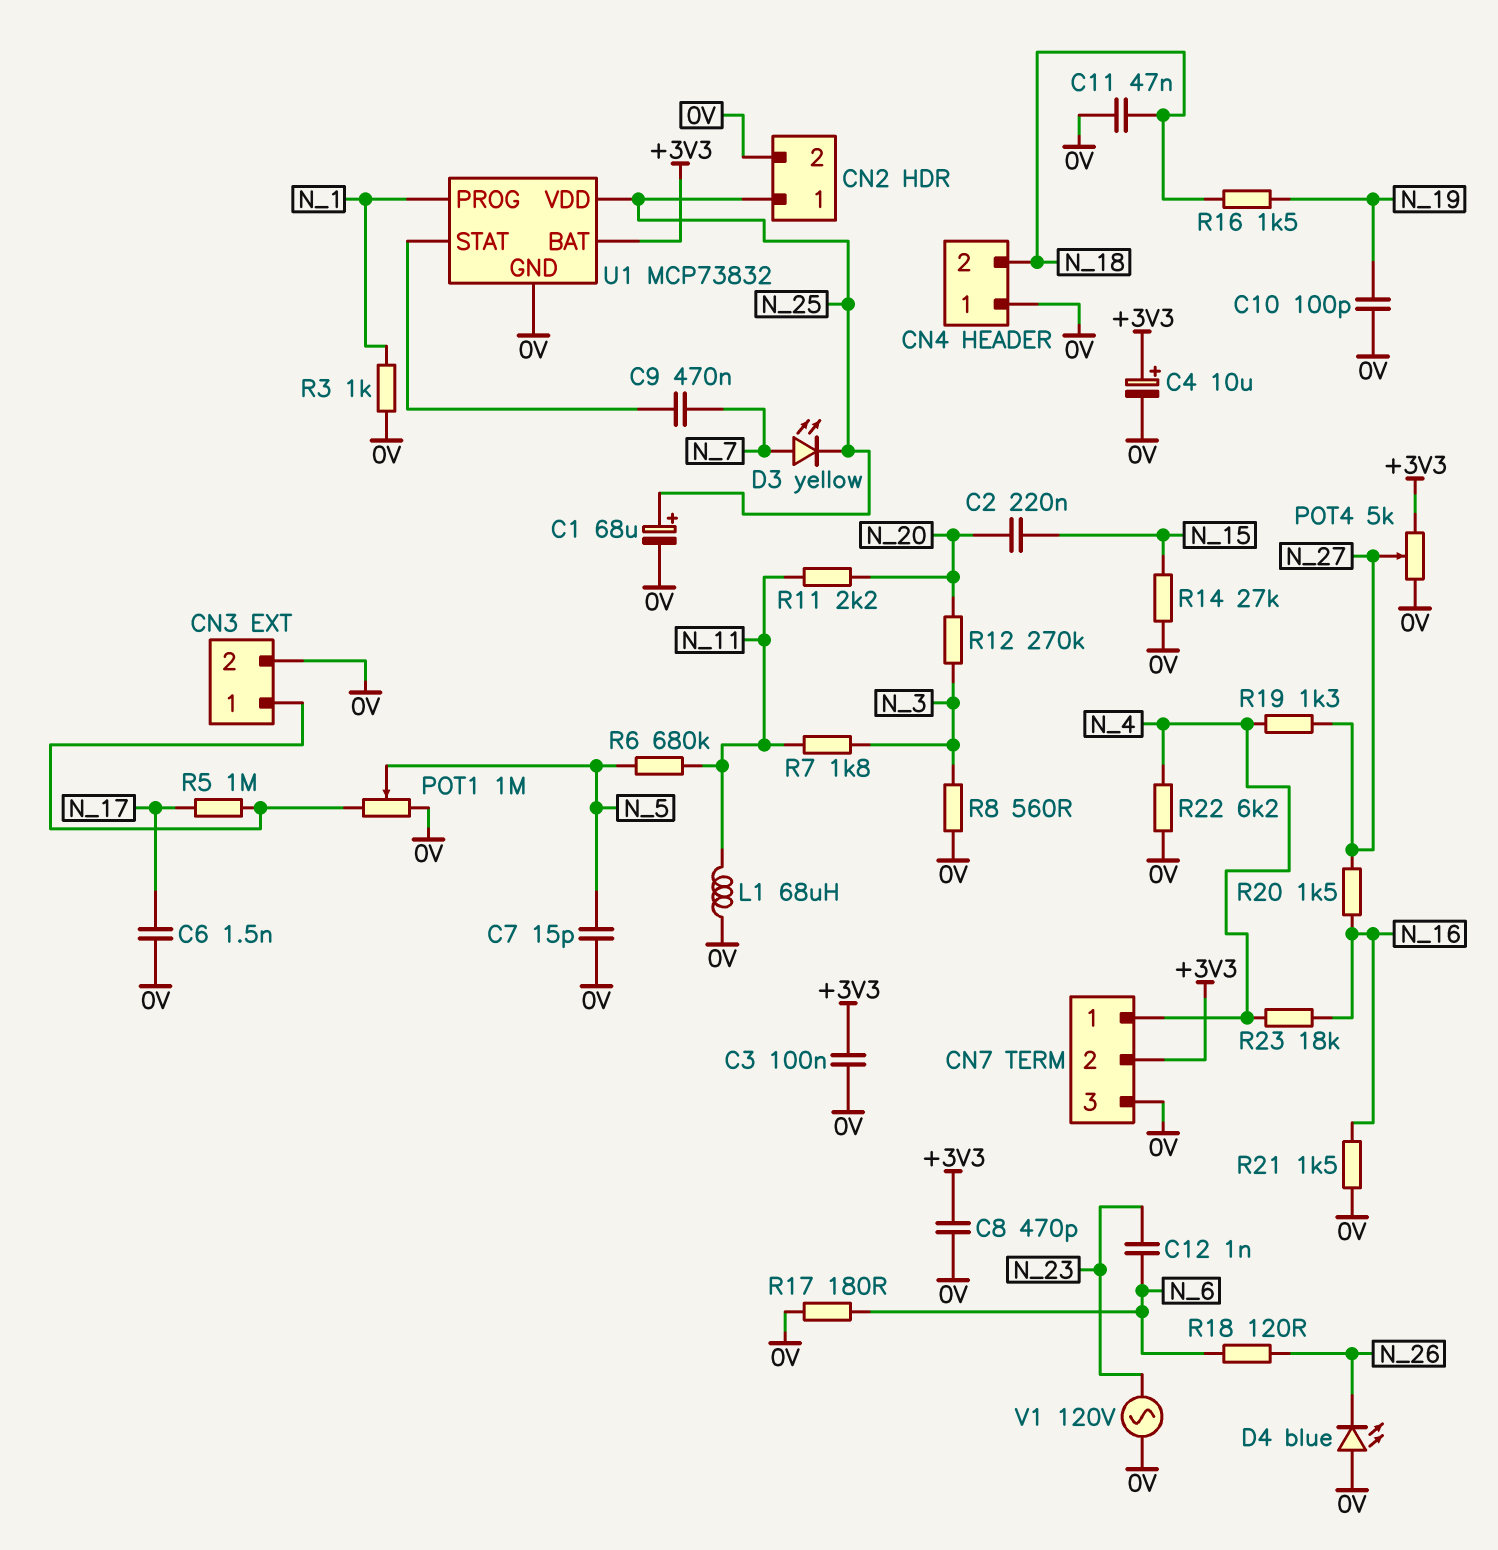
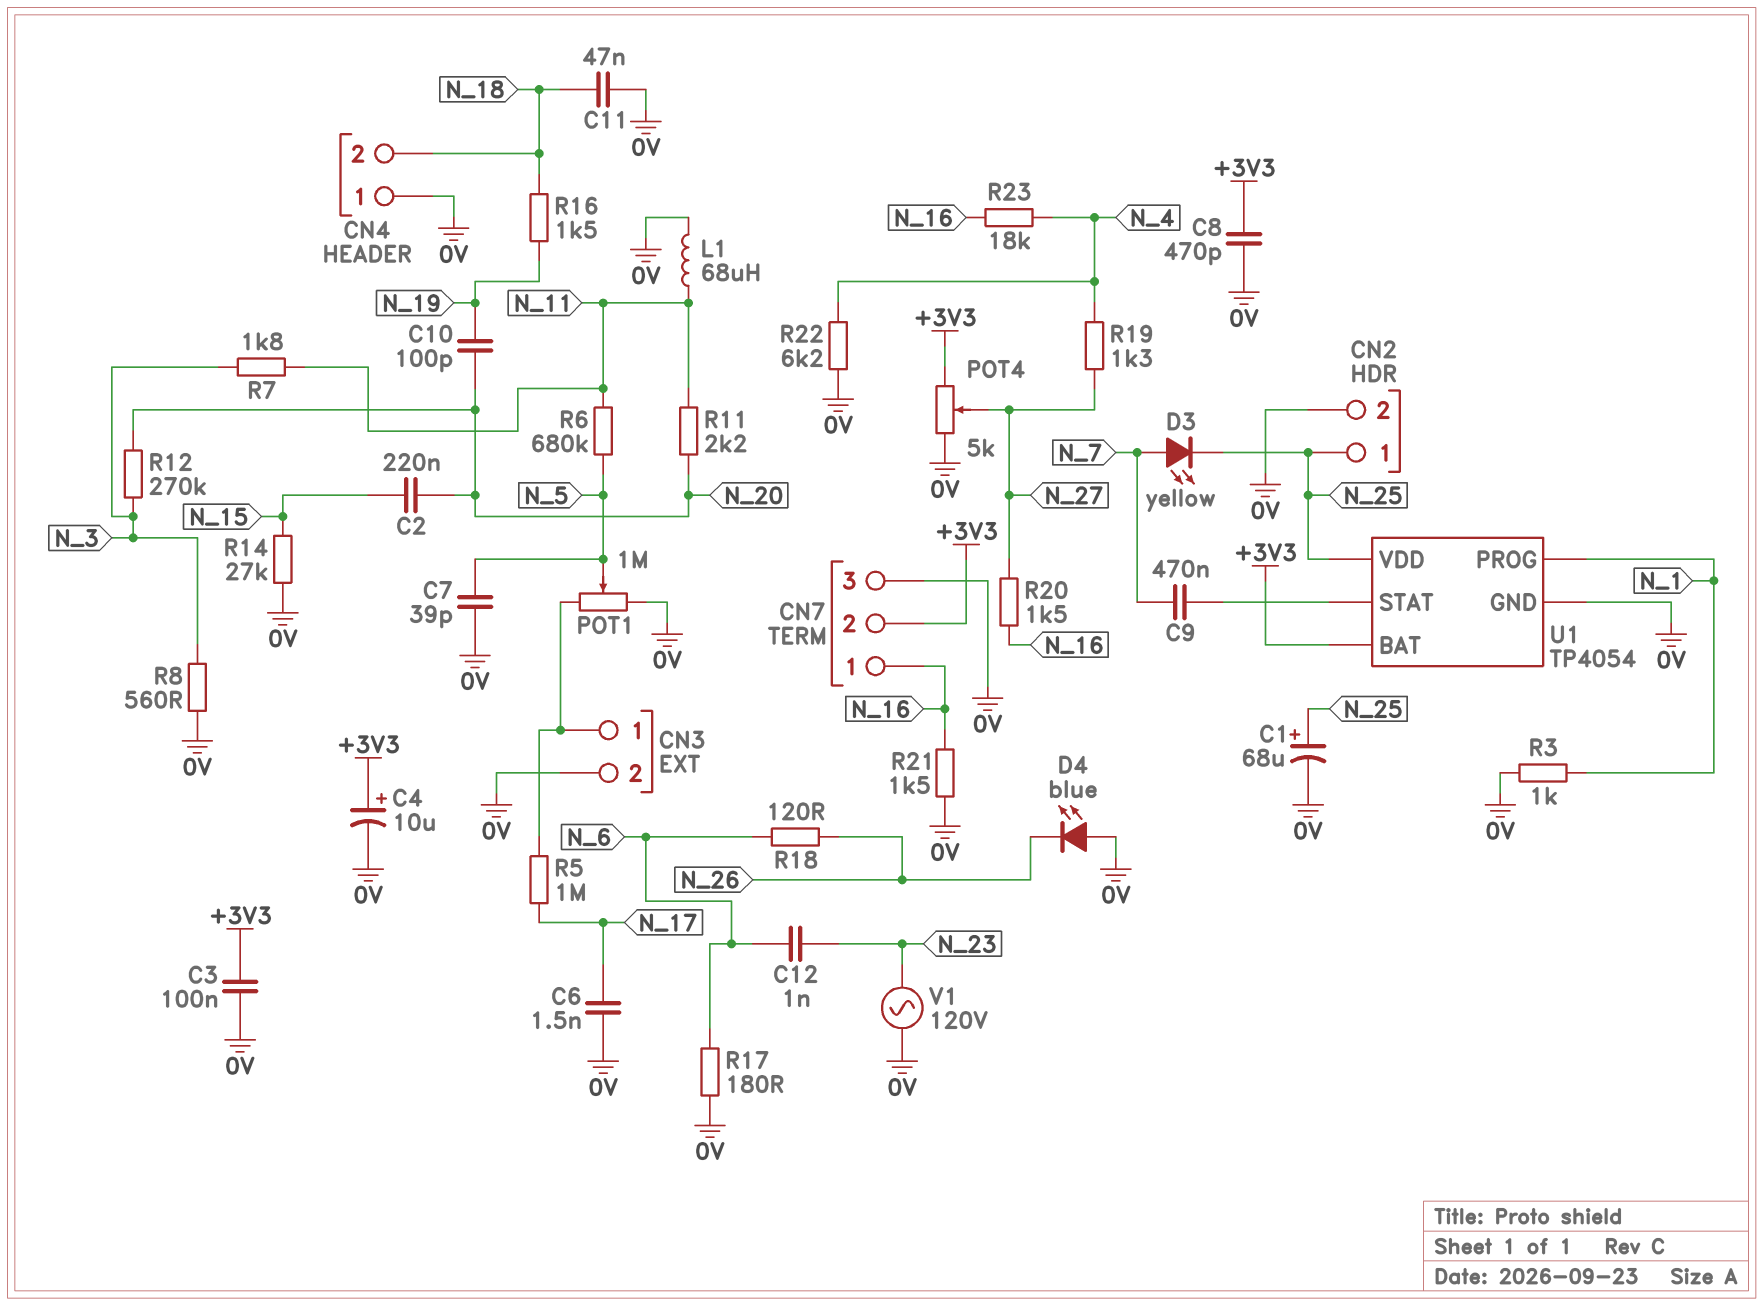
C7: 15pF (0V, N_5) -> 39pF (0V, N_5)
C10: 100pF (0V, N_19) -> 100pF (N_19, N_20)
CN7 pin 1: N_4 -> N_16
U1: MCP73832 -> TP4054

